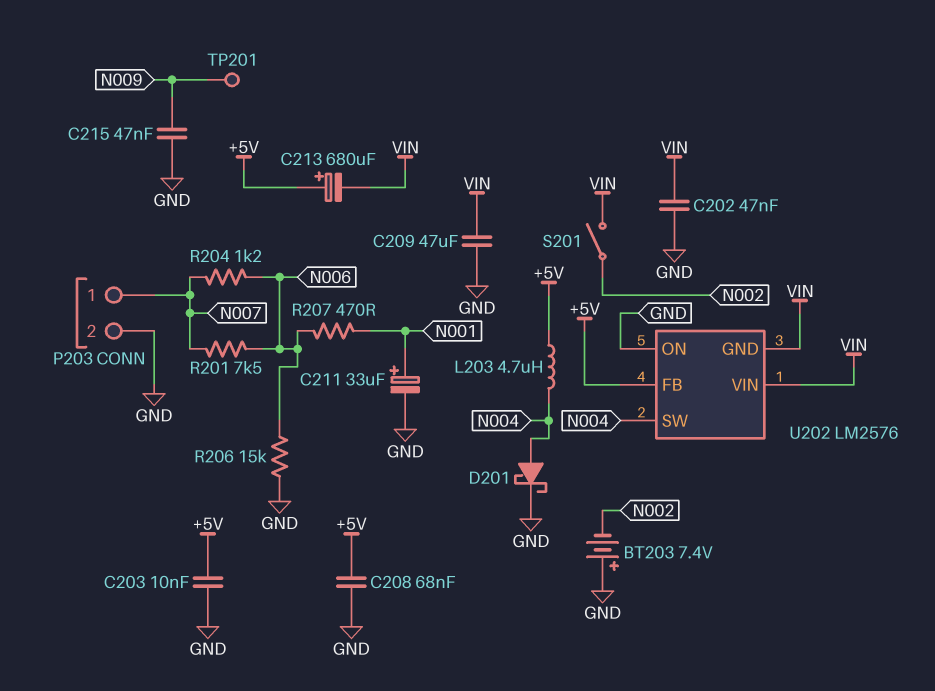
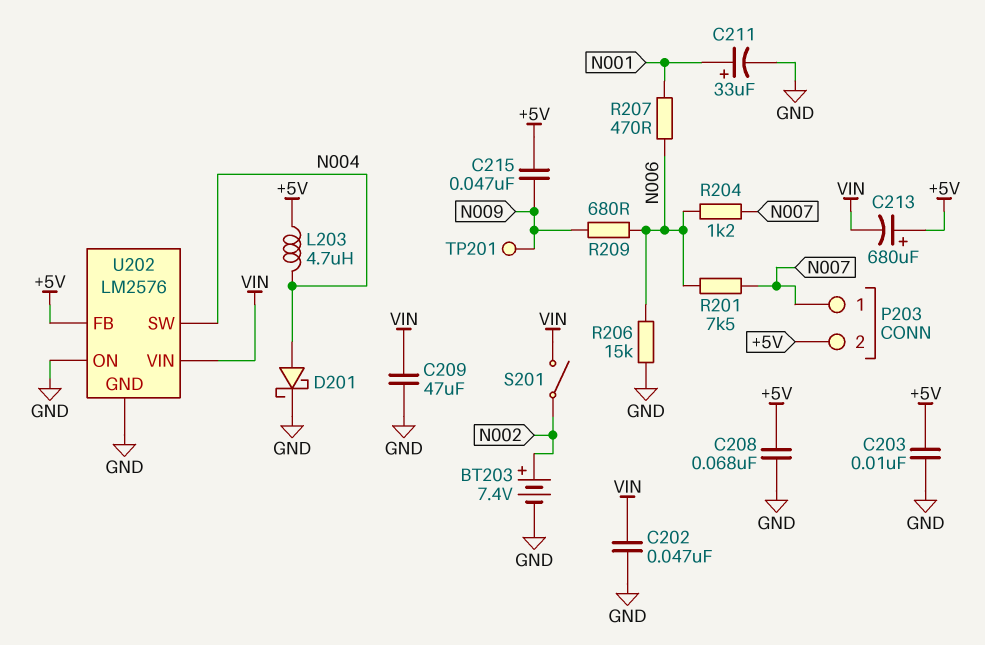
BT203: 7.4V (plus GND, minus N002) -> 7.4V (plus N002, minus GND)
C215: 47nF (GND, N009) -> 47nF (+5V, N009)
P203 pin 2: GND -> +5V
R209: none -> 680 (N006, N009)
U202 pin GND: VIN -> GND

